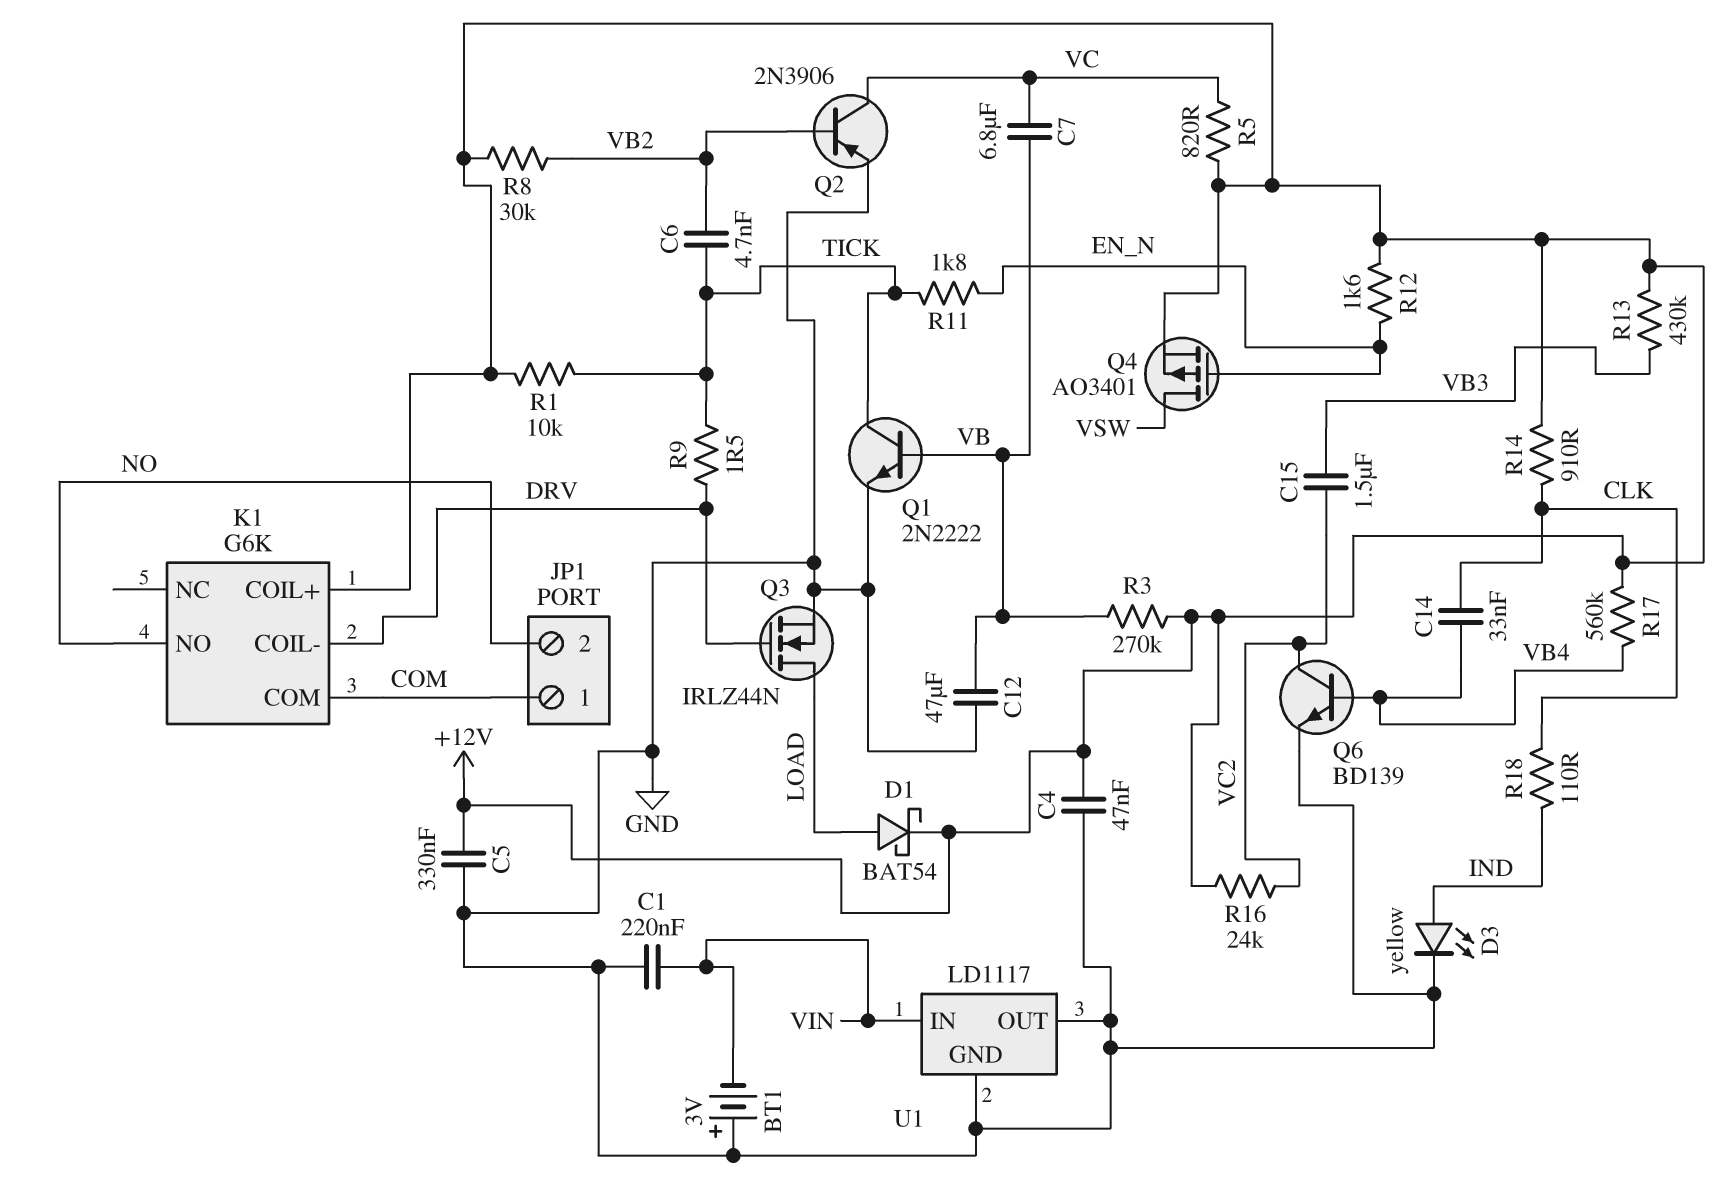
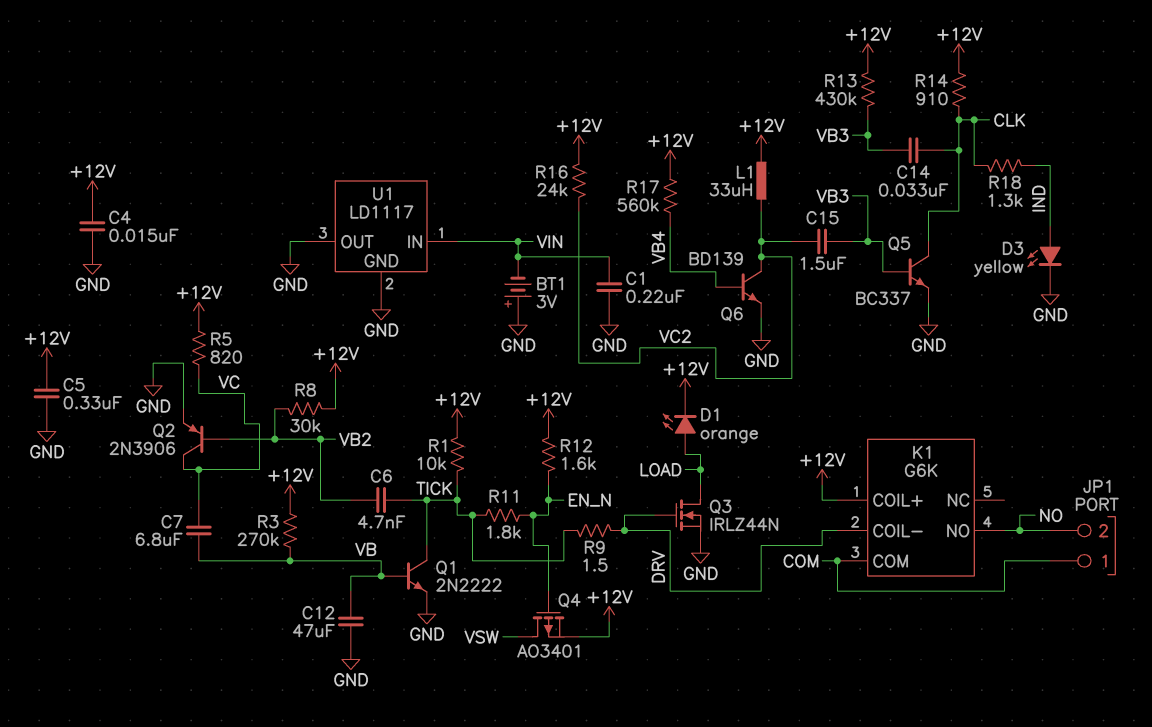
C4: 47nF (+12V, GND) -> 15nF (+12V, GND)
C14: 33nF (CLK, VB4) -> 33nF (CLK, VB3)
D1: schottky BAT54 (A LOAD, K +12V) -> LED orange (A LOAD, K +12V)
L1: none -> 33uH (+12V, VC2)
Q5: none -> NPN BC337 (B VB3, C CLK, E GND)
R18: 110 (CLK, IND) -> 1.3k (CLK, IND)

